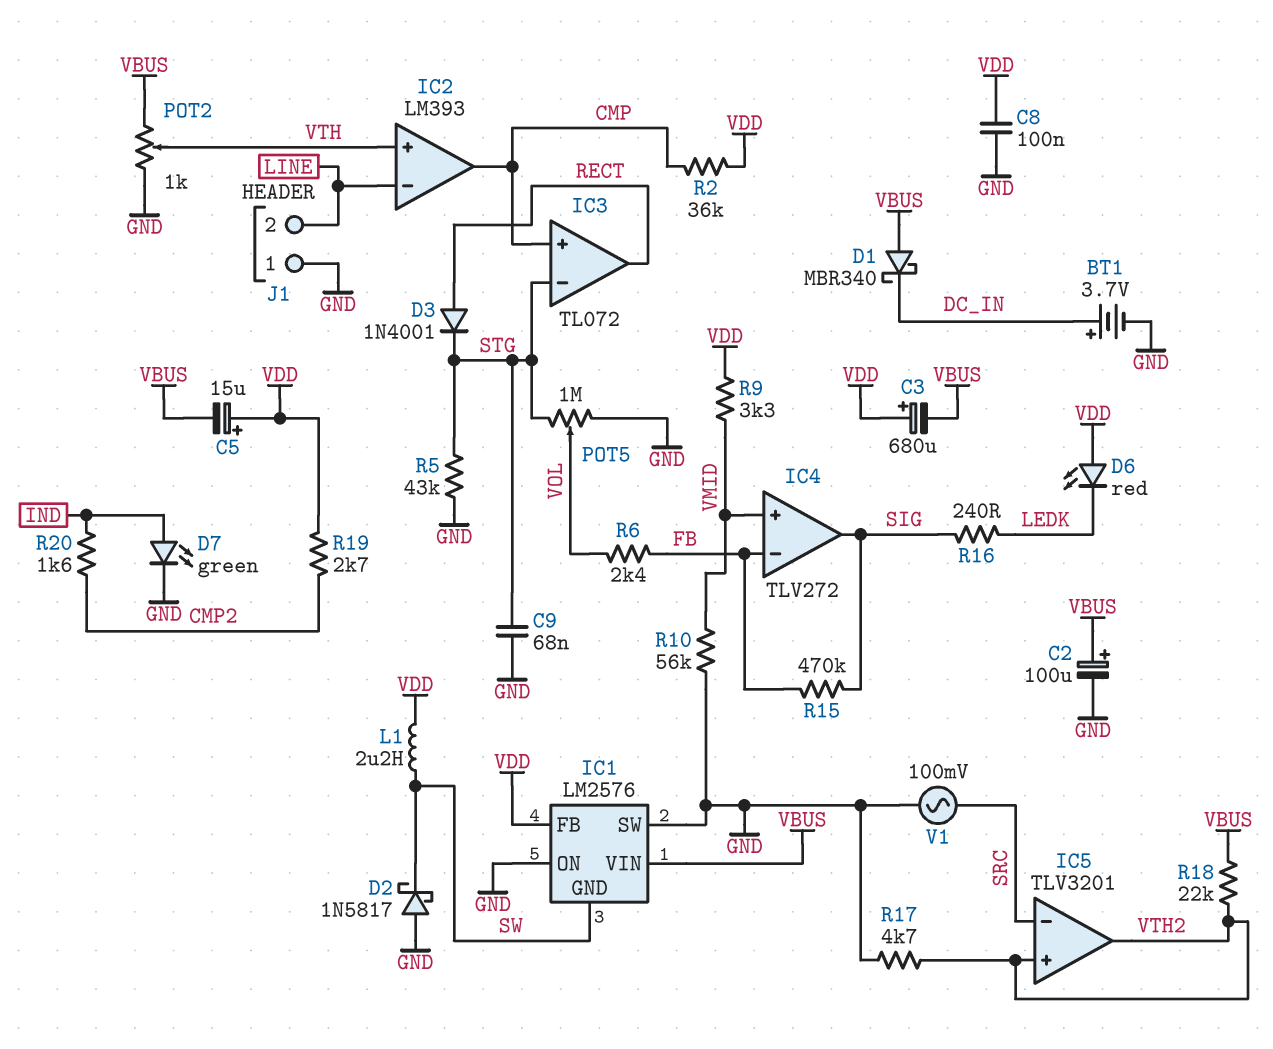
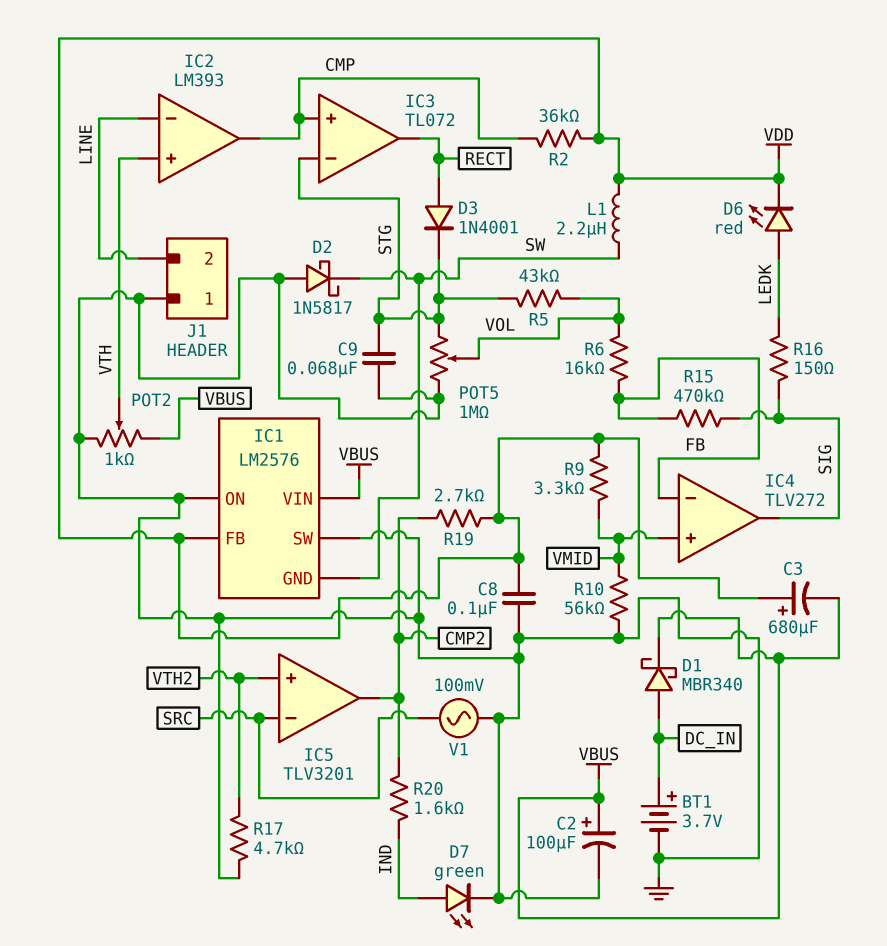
C5: 15uF (plus VDD, minus VBUS) -> none
D1: schottky MBR340 (A VBUS, K DC_IN) -> schottky MBR340 (A DC_IN, K VBUS)
D6: LED red (A VDD, K LEDK) -> LED red (A LEDK, K VDD)
IC5 pin out: VTH2 -> CMP2
R5: 43k (GND, STG) -> 43k (STG, VOL)
R6: 2.4k (FB, VOL) -> 16k (FB, VOL)
R16: 240 (LEDK, SIG) -> 150 (LEDK, SIG)
R18: 22k (VBUS, VTH2) -> none

